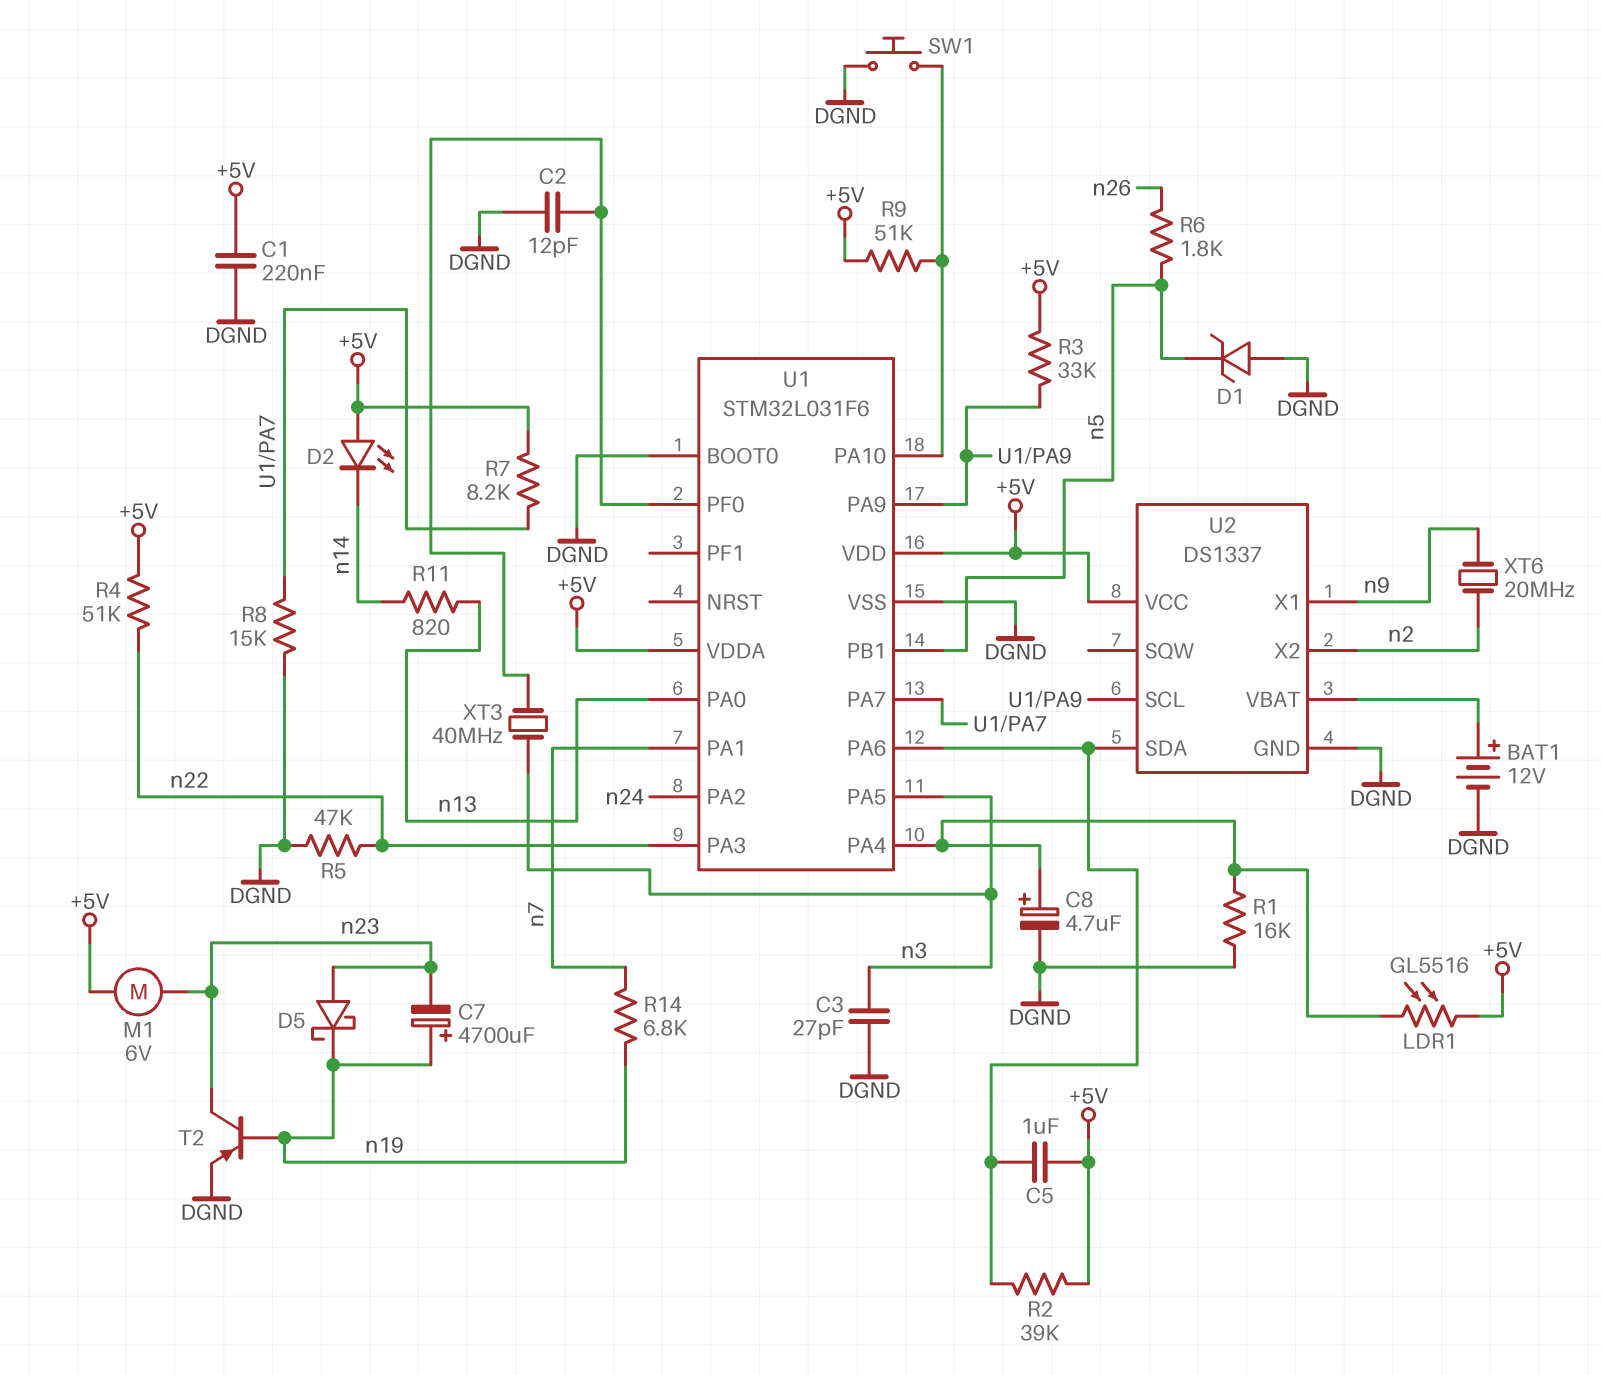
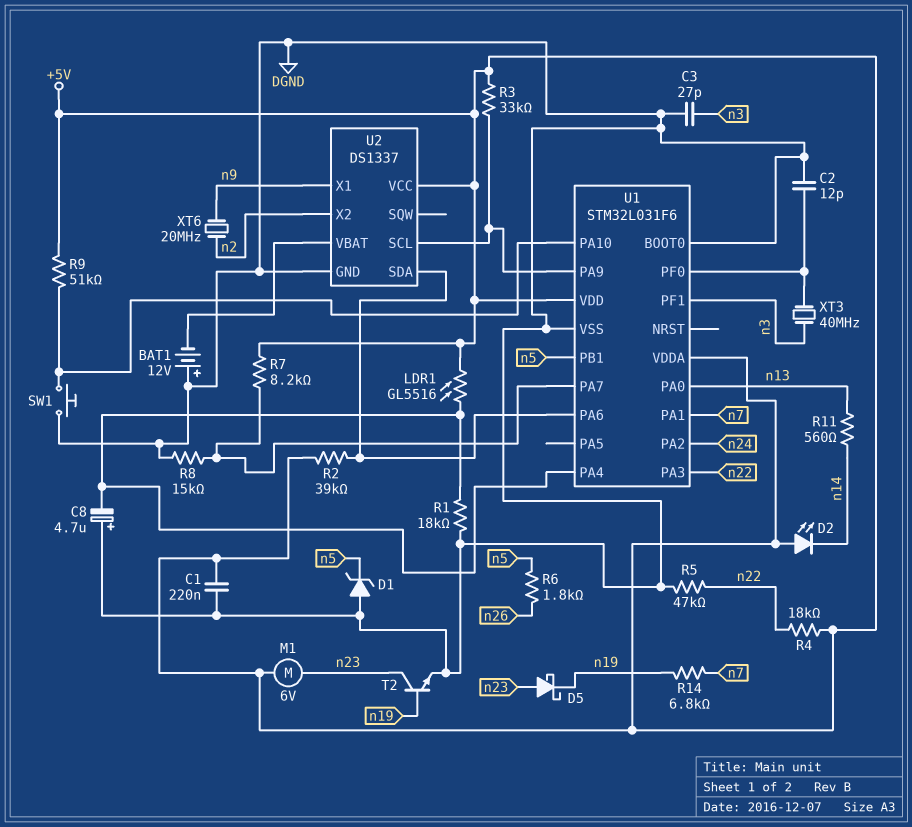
BAT1: 12V (plus U2/VBAT, minus DGND) -> 12V (plus DGND, minus U2/VBAT)
C5: 1uF (+5V, U1/PA6) -> none
C7: 4700uF (plus n19, minus n23) -> none
C8: 4.7uF (plus U1/PA4, minus DGND) -> 4.7uF (plus DGND, minus U1/PA4)
R1: 16k (DGND, U1/PA4) -> 18k (DGND, U1/PA4)
R4: 51k (+5V, n22) -> 18k (+5V, n22)
R11: 820 (n13, n14) -> 560 (n13, n14)
T2: PNP (B n19, C n23, E DGND) -> NPN (B n19, C n23, E DGND)
U1 pin PA5: n3 -> none
U1 pin PF1: none -> n3

